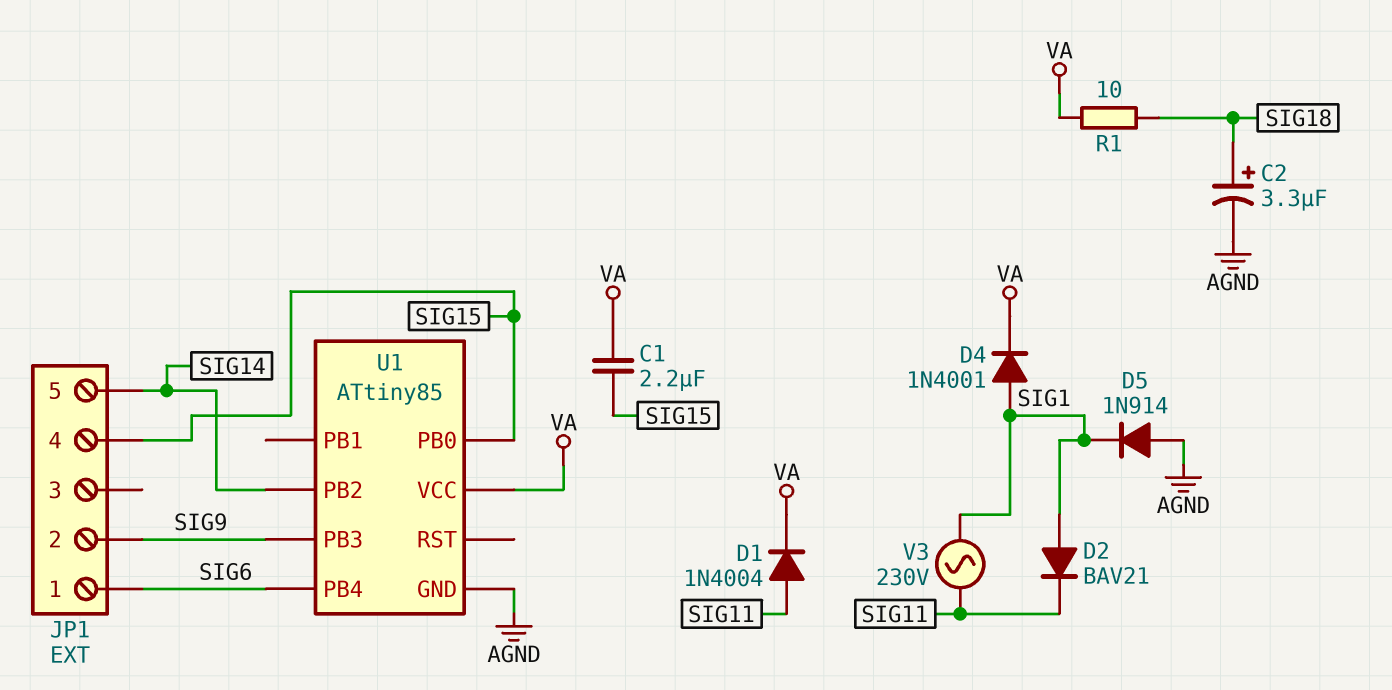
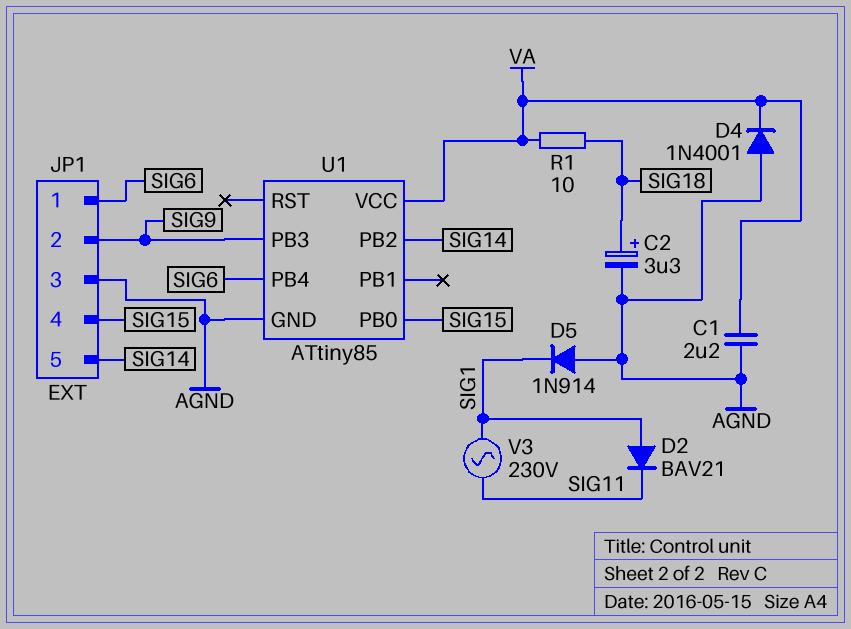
C1: 2.2uF (SIG15, VA) -> 2.2uF (AGND, VA)
D1: diode 1N4004 (A SIG11, K VA) -> none
D4: diode 1N4001 (A SIG1, K VA) -> diode 1N4001 (A AGND, K VA)
JP1 pin 3: none -> AGND

